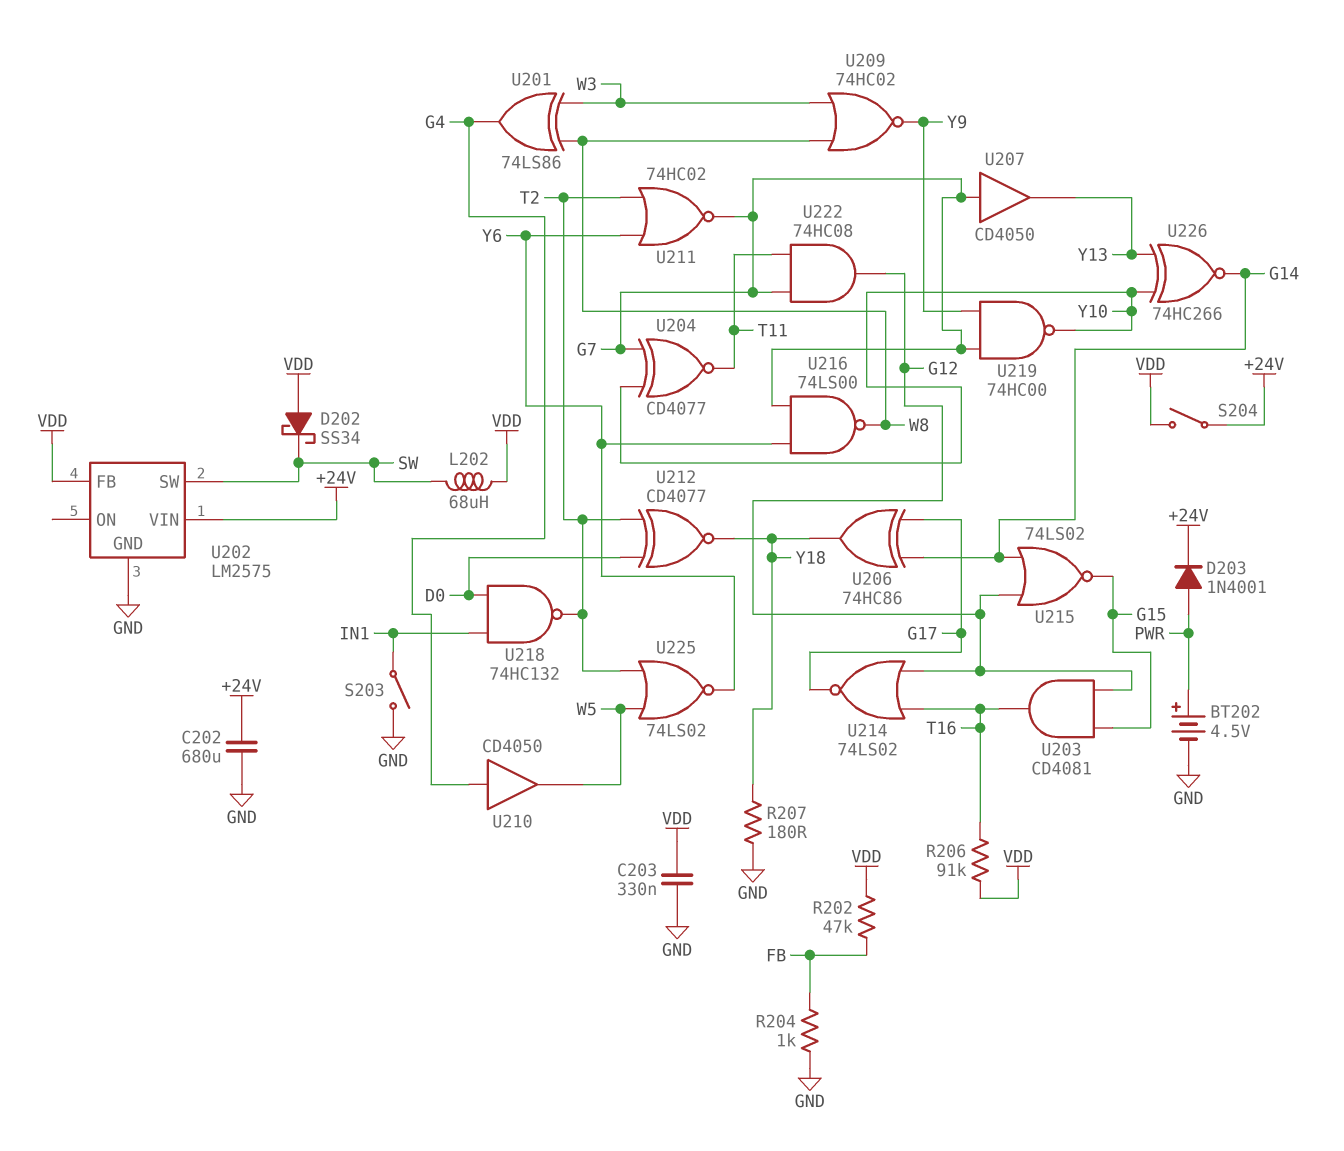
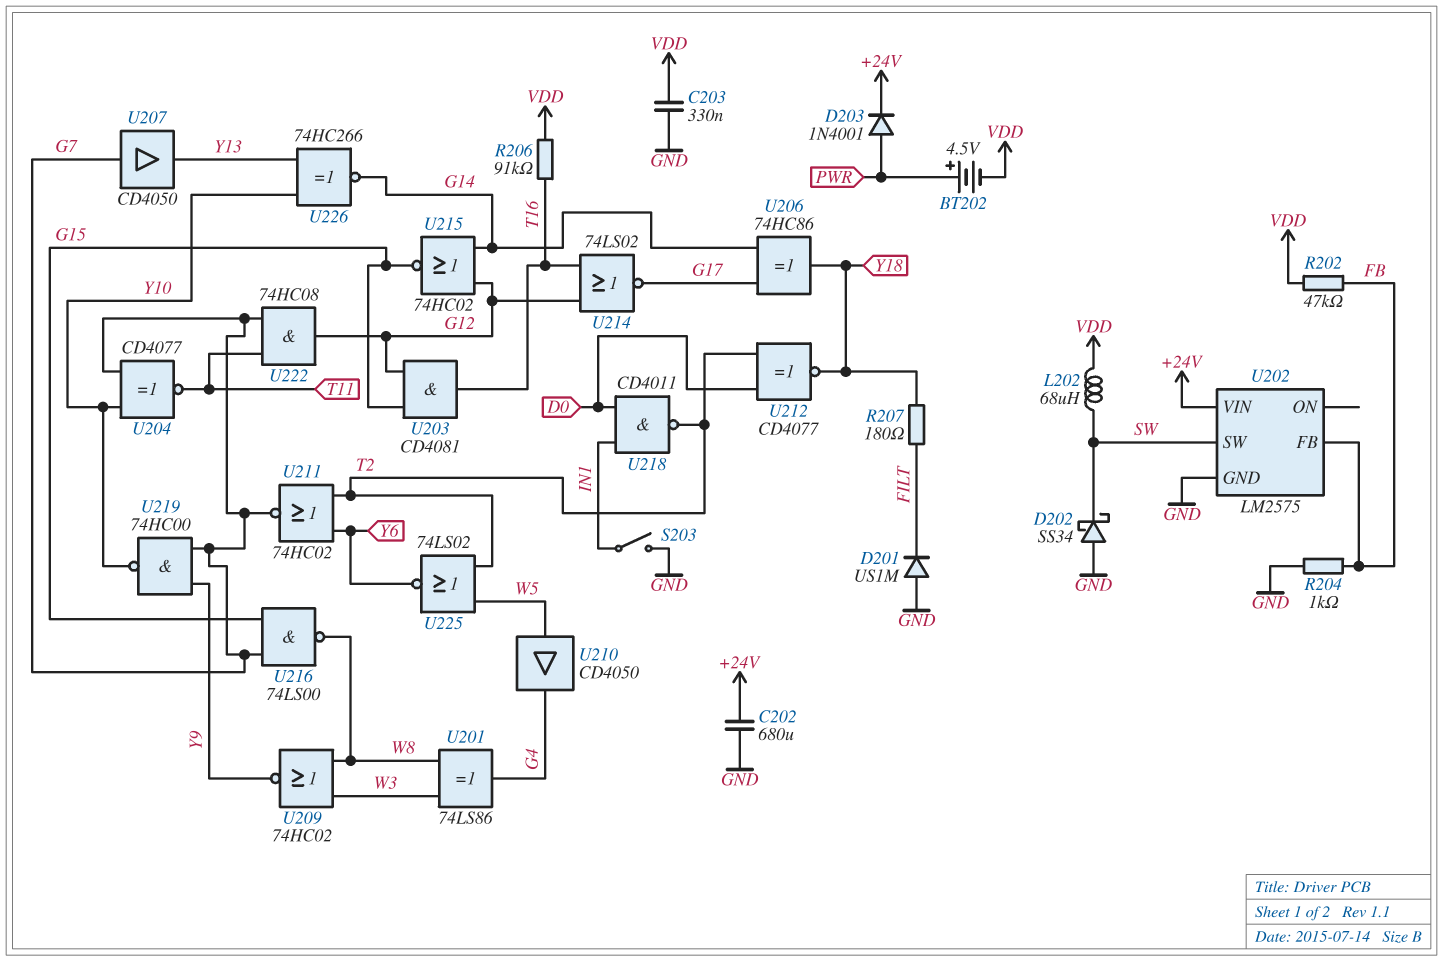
BT202: 4.5V (plus PWR, minus GND) -> 4.5V (plus PWR, minus VDD)
D201: none -> diode US1M (A GND, K FILT)
D202: schottky SS34 (A VDD, K SW) -> schottky SS34 (A GND, K SW)
R207: 180 (GND, Y18) -> 180 (FILT, Y18)
S204: switch (+24V, VDD) -> none
U202 pin FB: VDD -> FB
U210: buffer CD4050 (in G4, out W5) -> buffer CD4050 (in W5, out G4)
U215: NOR 74LS02 (in G12, in G14, out G15) -> NOR 74HC02 (in G12, in G14, out G15)
U216: NAND 74LS00 (in G7, in Y6, out W8) -> NAND 74LS00 (in G7, in G15, out W8)
U218: NAND 74HC132 (in D0, in IN1, out T2) -> NAND CD4011 (in D0, in IN1, out T2)

